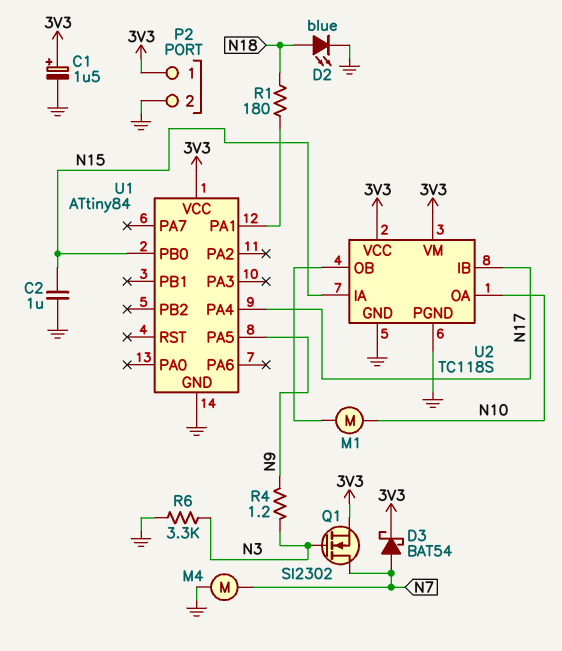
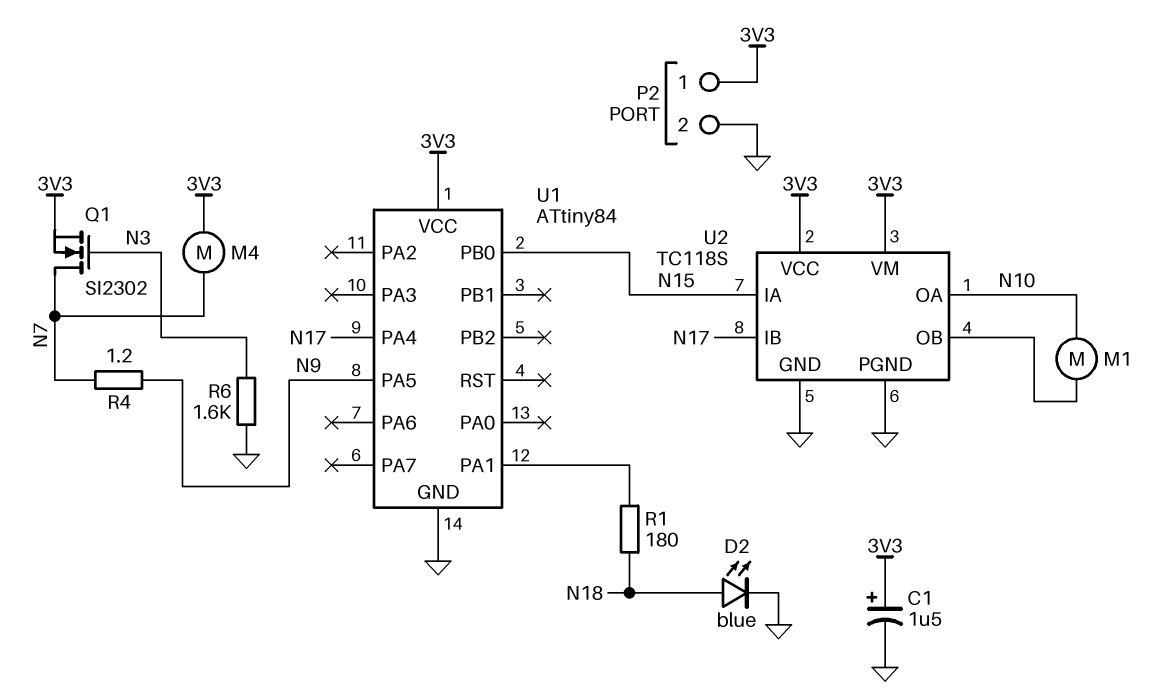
C2: 1uF (GND, N15) -> none
D3: schottky BAT54 (A N7, K 3V3) -> none
M4: motor (GND, N7) -> motor (3V3, N7)
R4: 1.2 (N3, N9) -> 1.2 (N7, N9)
R6: 3.3k (GND, N3) -> 1.6k (GND, N3)

